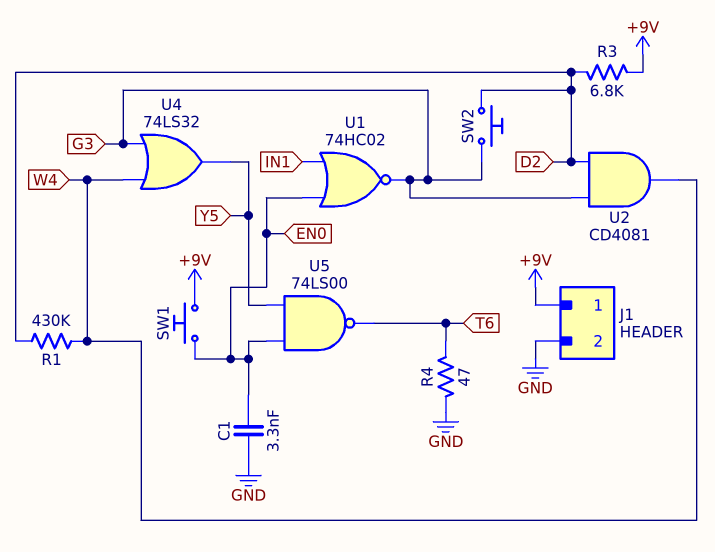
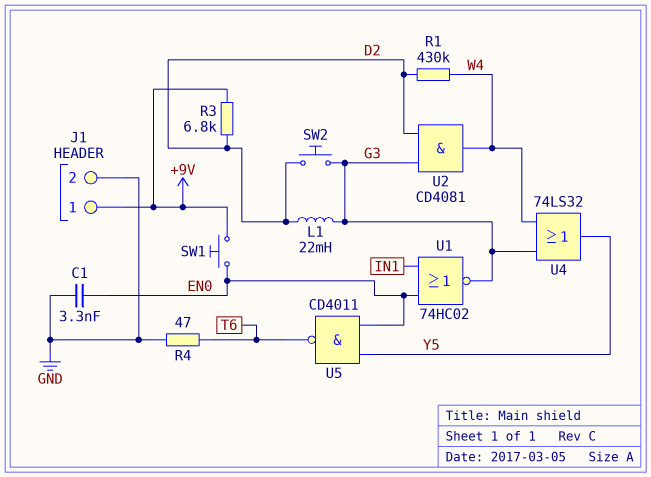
L1: none -> 22mH (D2, G3)
U5: NAND 74LS00 (in EN0, in Y5, out T6) -> NAND CD4011 (in EN0, in Y5, out T6)

